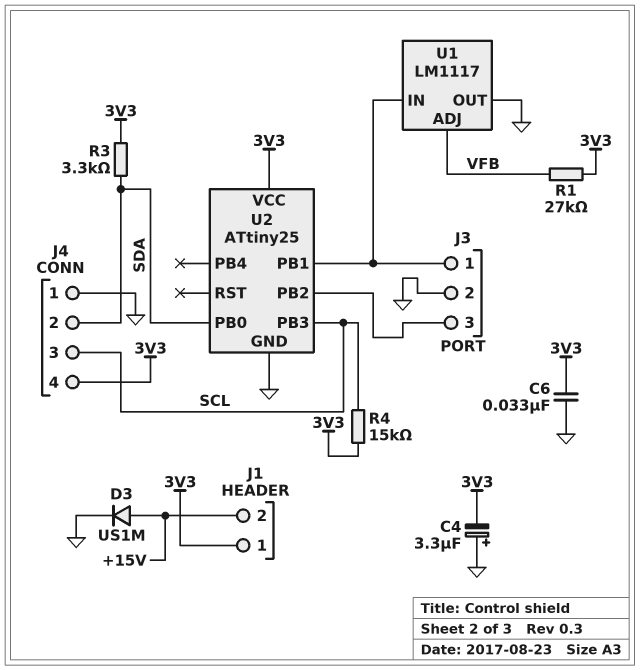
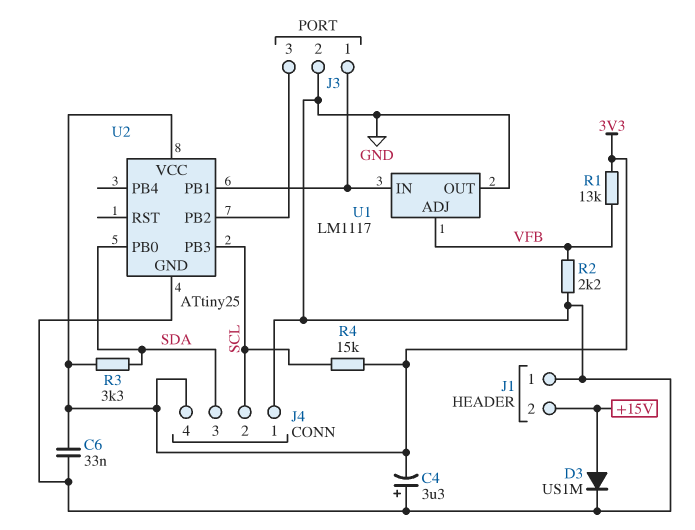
J1 pin 1: 3V3 -> GND
J4 pin 2: SDA -> SCL
J4 pin 3: SCL -> SDA
R1: 27k (3V3, VFB) -> 13k (3V3, VFB)
R2: none -> 2.2k (GND, VFB)

